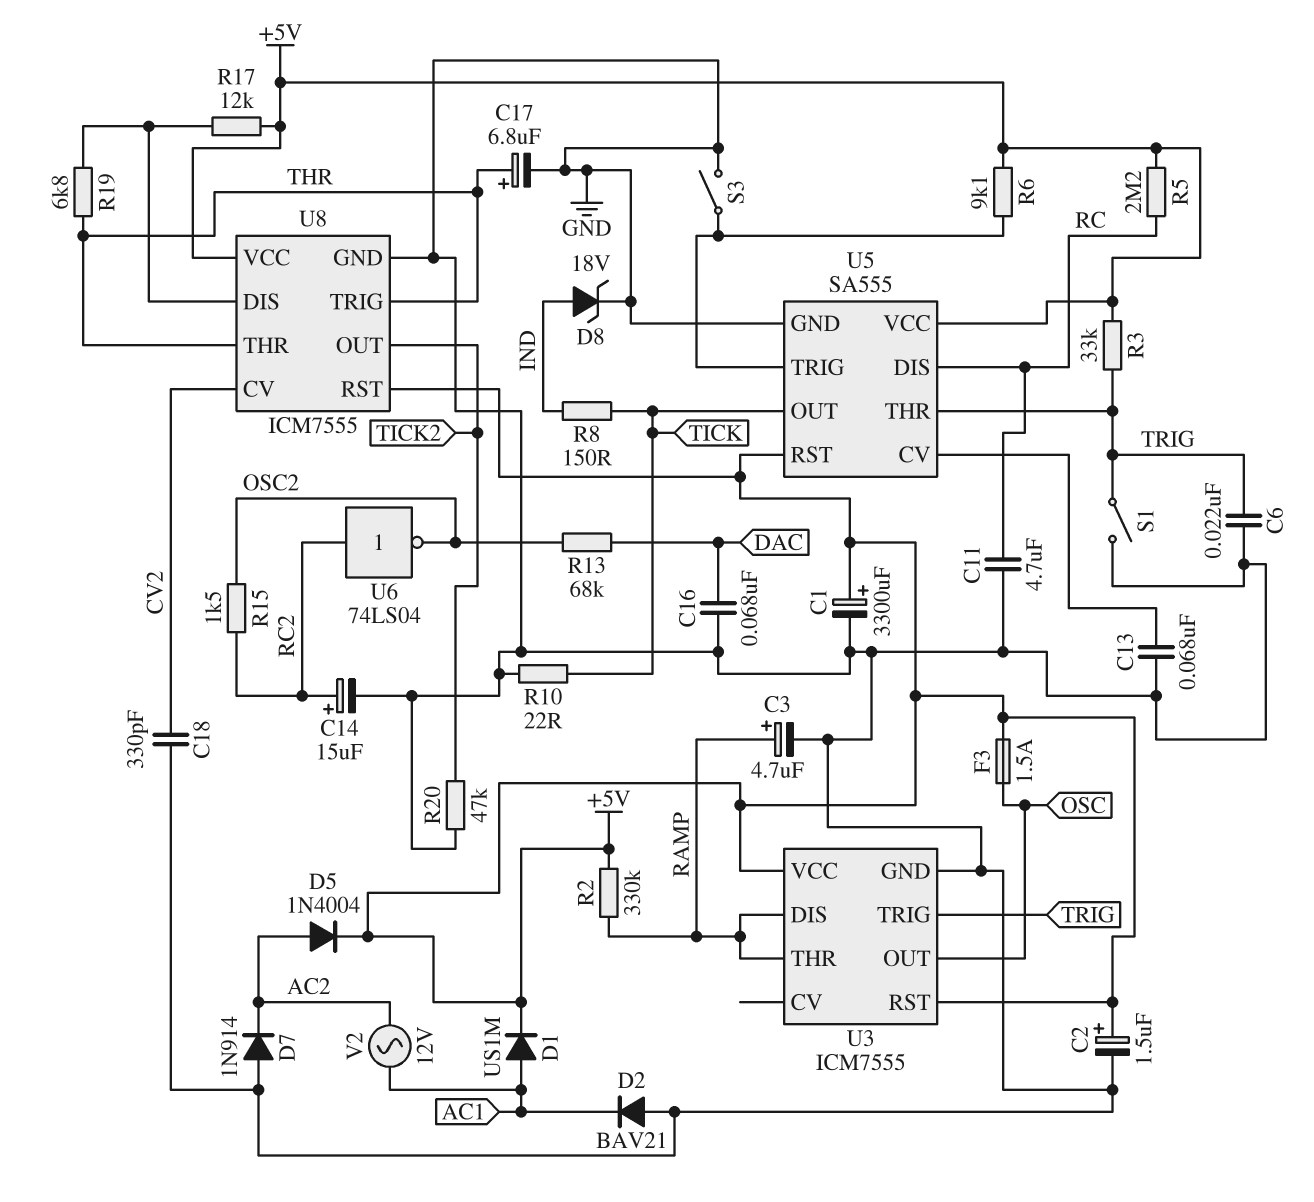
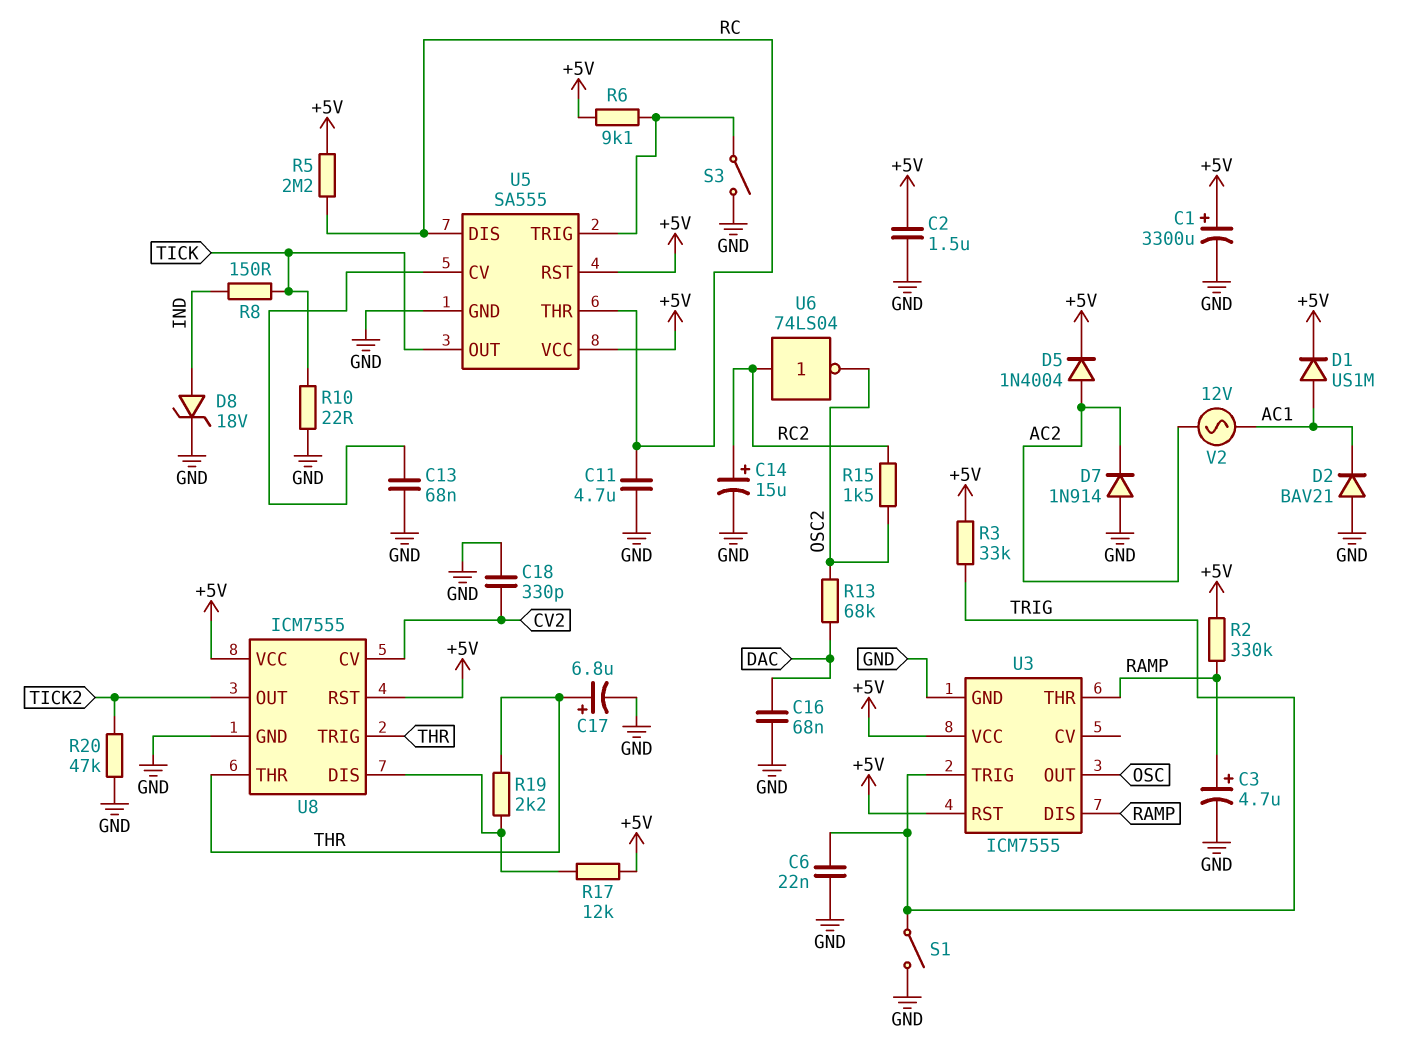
C2: 1.5uF (plus +5V, minus GND) -> 1.5uF (+5V, GND)
F3: 1.5A (+5V, OSC) -> none
R19: 6.8k (THR, U8/DIS) -> 2.2k (THR, U8/DIS)
U5 pin THR: TRIG -> RC

